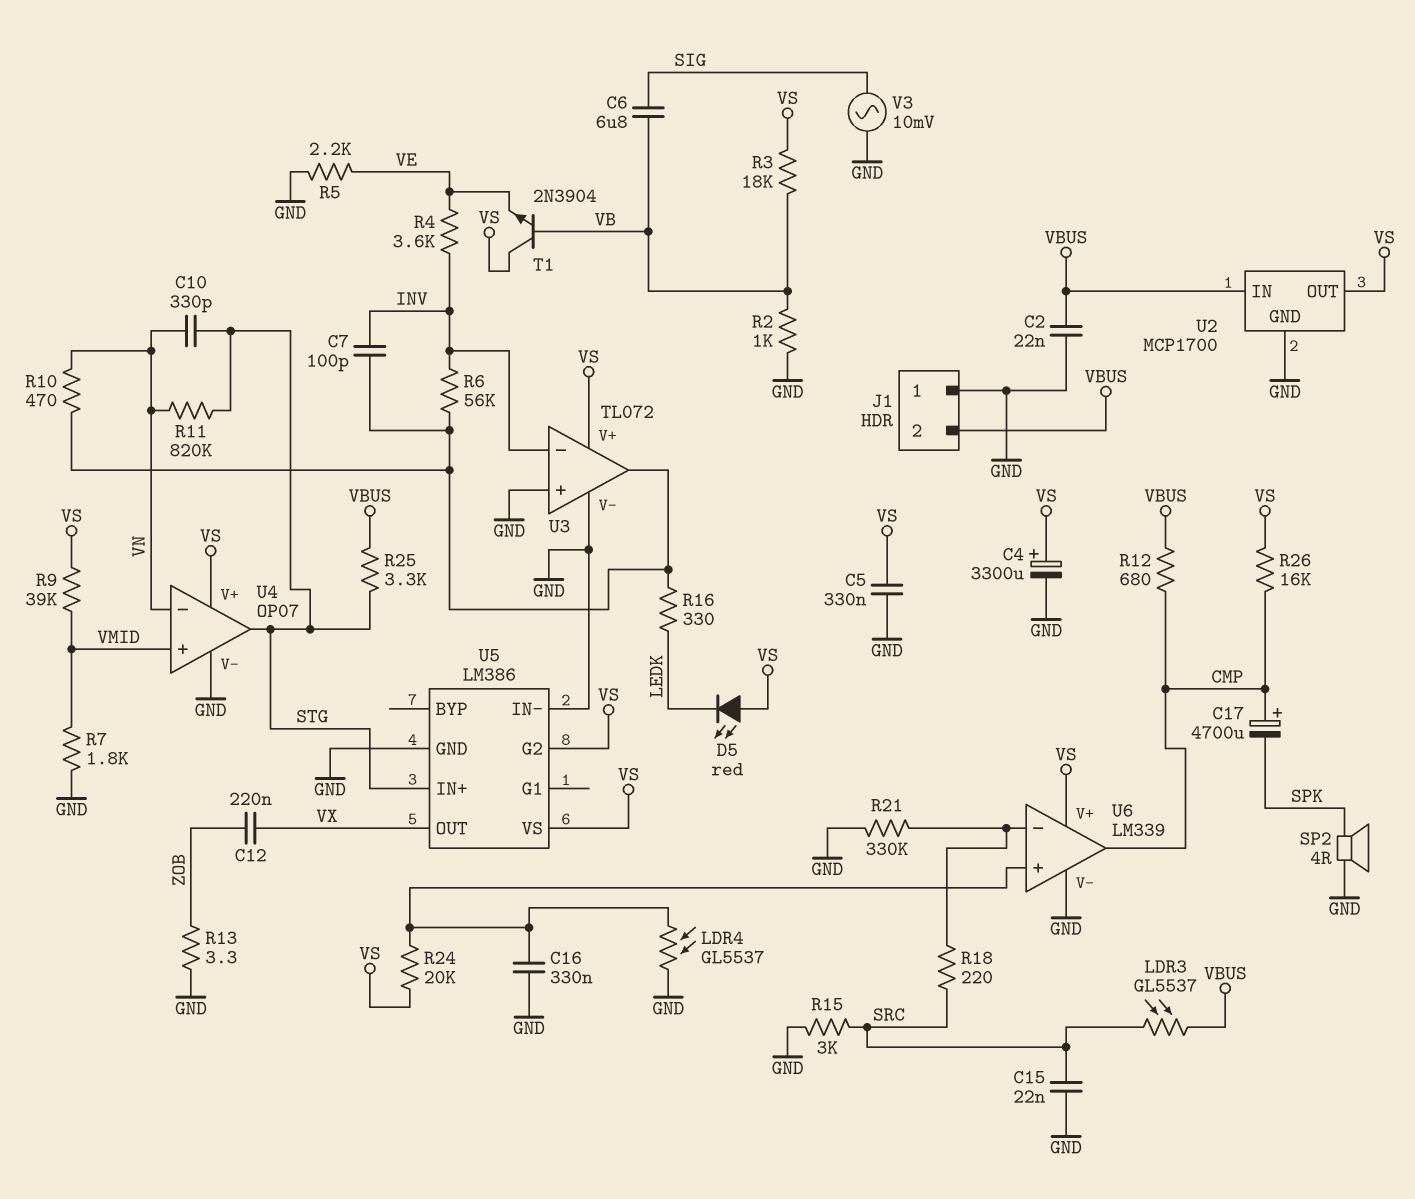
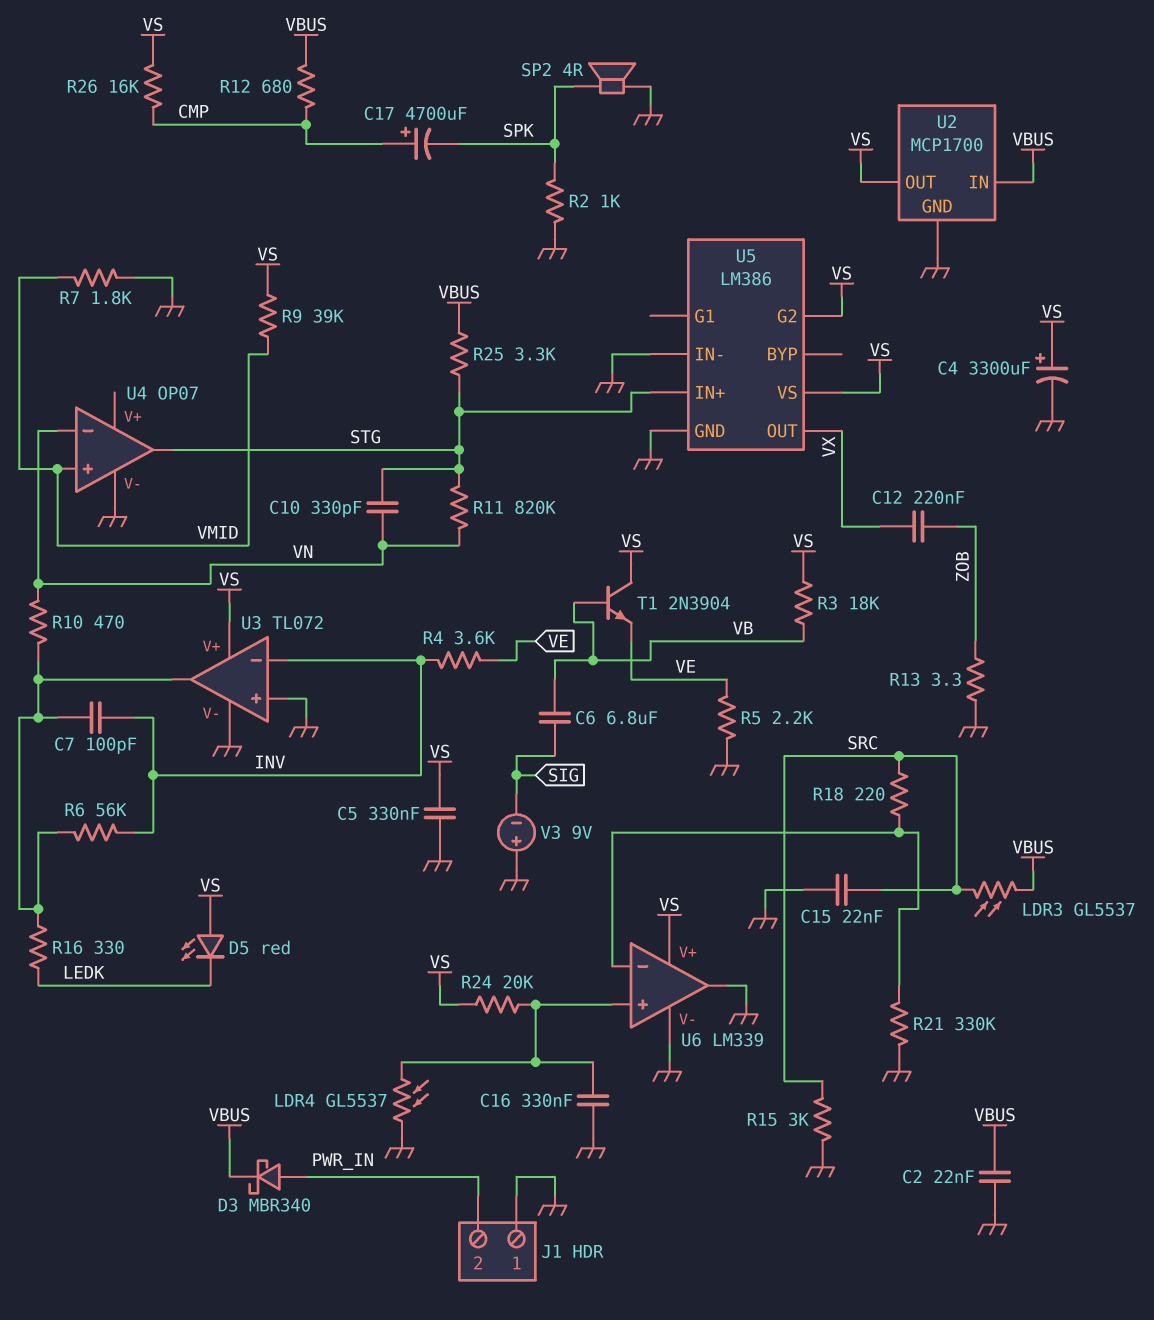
D3: none -> schottky MBR340 (A PWR_IN, K VBUS)
J1 pin 2: VBUS -> PWR_IN
R2: 1k (GND, VB) -> 1k (GND, SPK)
U4 pin V+: VS -> none
U6 pin out: CMP -> GND
V3: AC 10mV (GND, SIG) -> 9V (plus GND, minus SIG)

